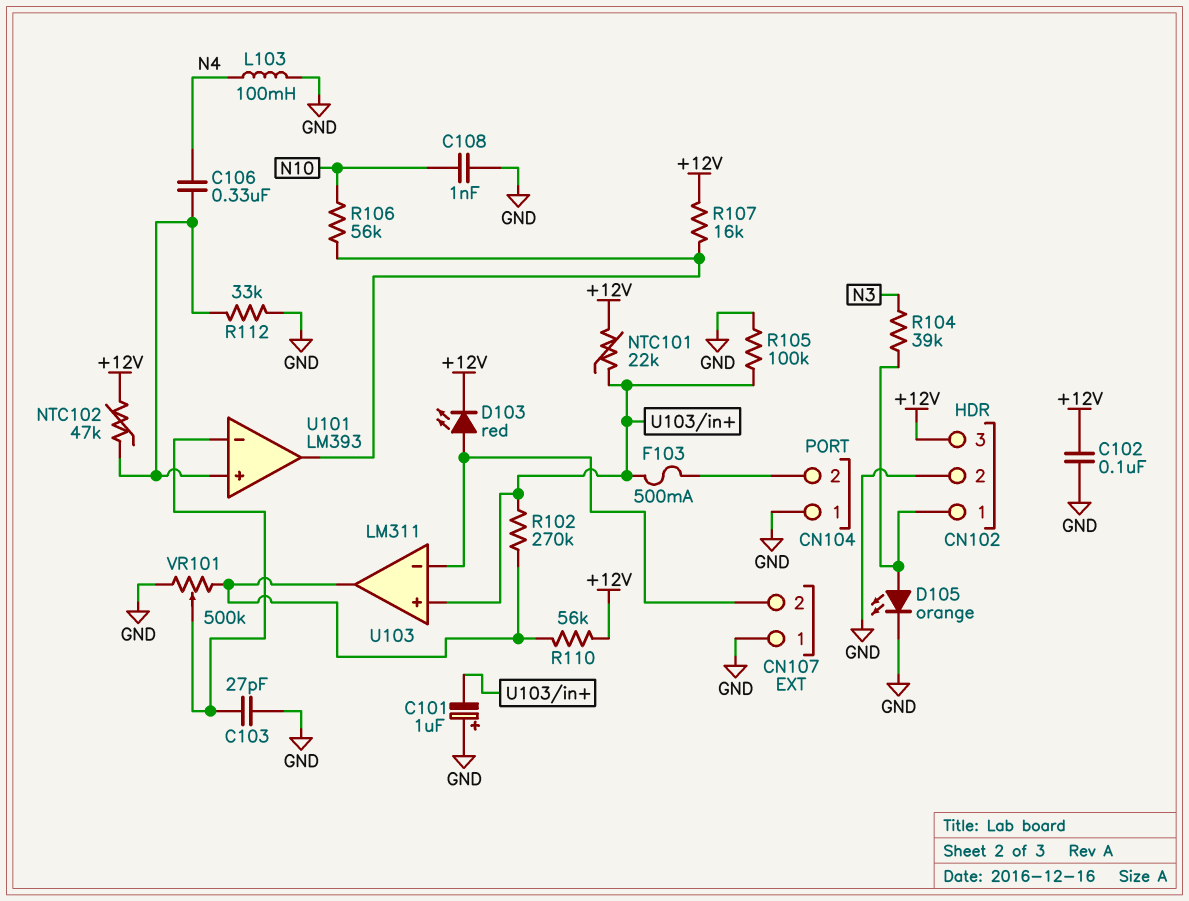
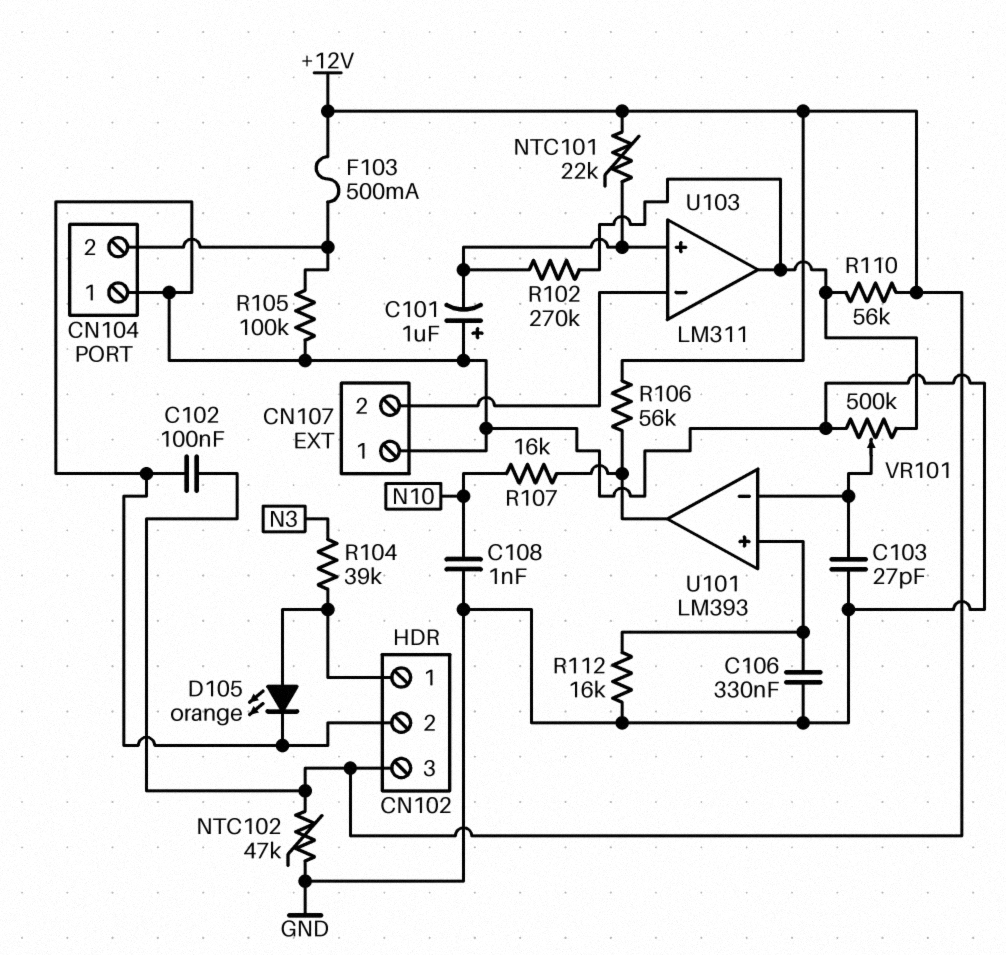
C106: 330nF (N4, U101/in+) -> 330nF (GND, U101/in+)
D103: LED red (A CN107/2, K +12V) -> none
F103: 500mA (CN104/2, U103/in+) -> 500mA (+12V, CN104/2)
L103: 100mH (GND, N4) -> none
NTC102: 47k (+12V, U101/in+) -> 47k (+12V, GND)
R105: 100k (GND, U103/in+) -> 100k (CN104/2, GND)
R106: 56k (N10, U101/out) -> 56k (+12V, U101/out)
R107: 16k (+12V, U101/out) -> 16k (N10, U101/out)
R112: 33k (GND, U101/in+) -> 16k (GND, U101/in+)

